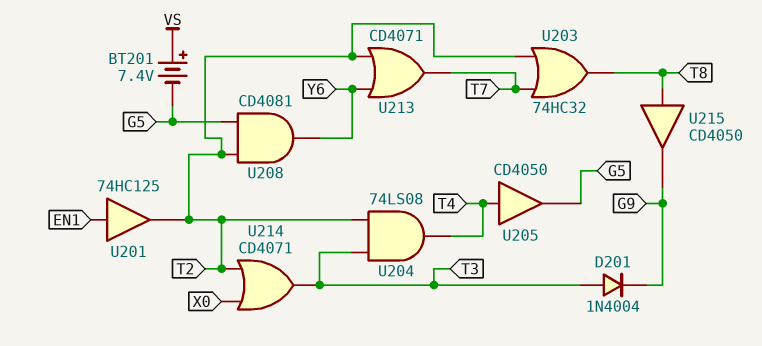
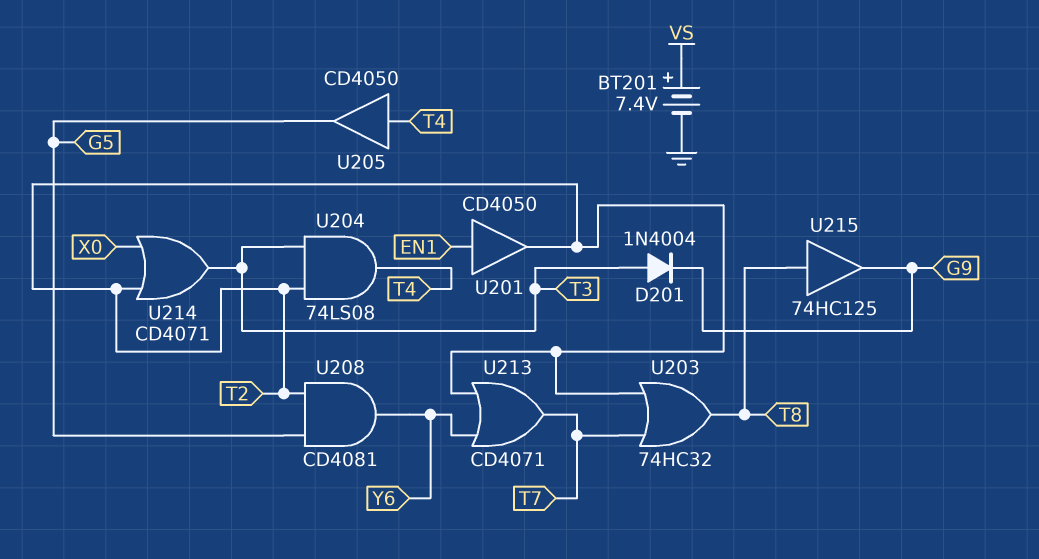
BT201: 7.4V (plus VS, minus G5) -> 7.4V (plus VS, minus GND)
U201: buffer 74HC125 (in EN1, out T2) -> buffer CD4050 (in EN1, out T2)
U215: buffer CD4050 (in T8, out G9) -> buffer 74HC125 (in T8, out G9)

